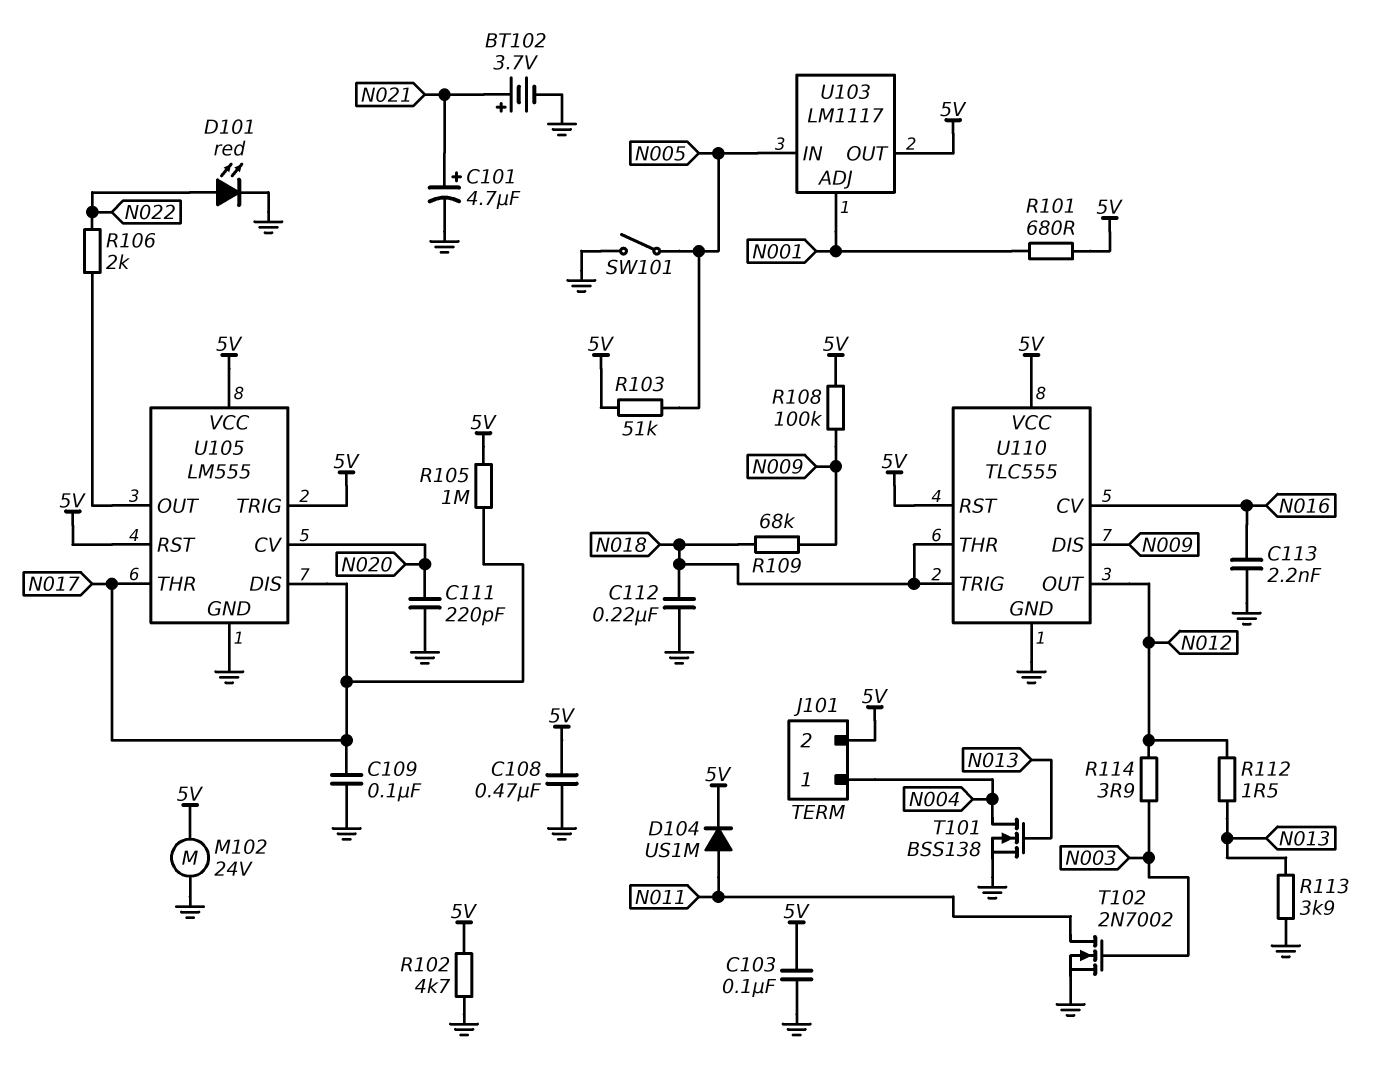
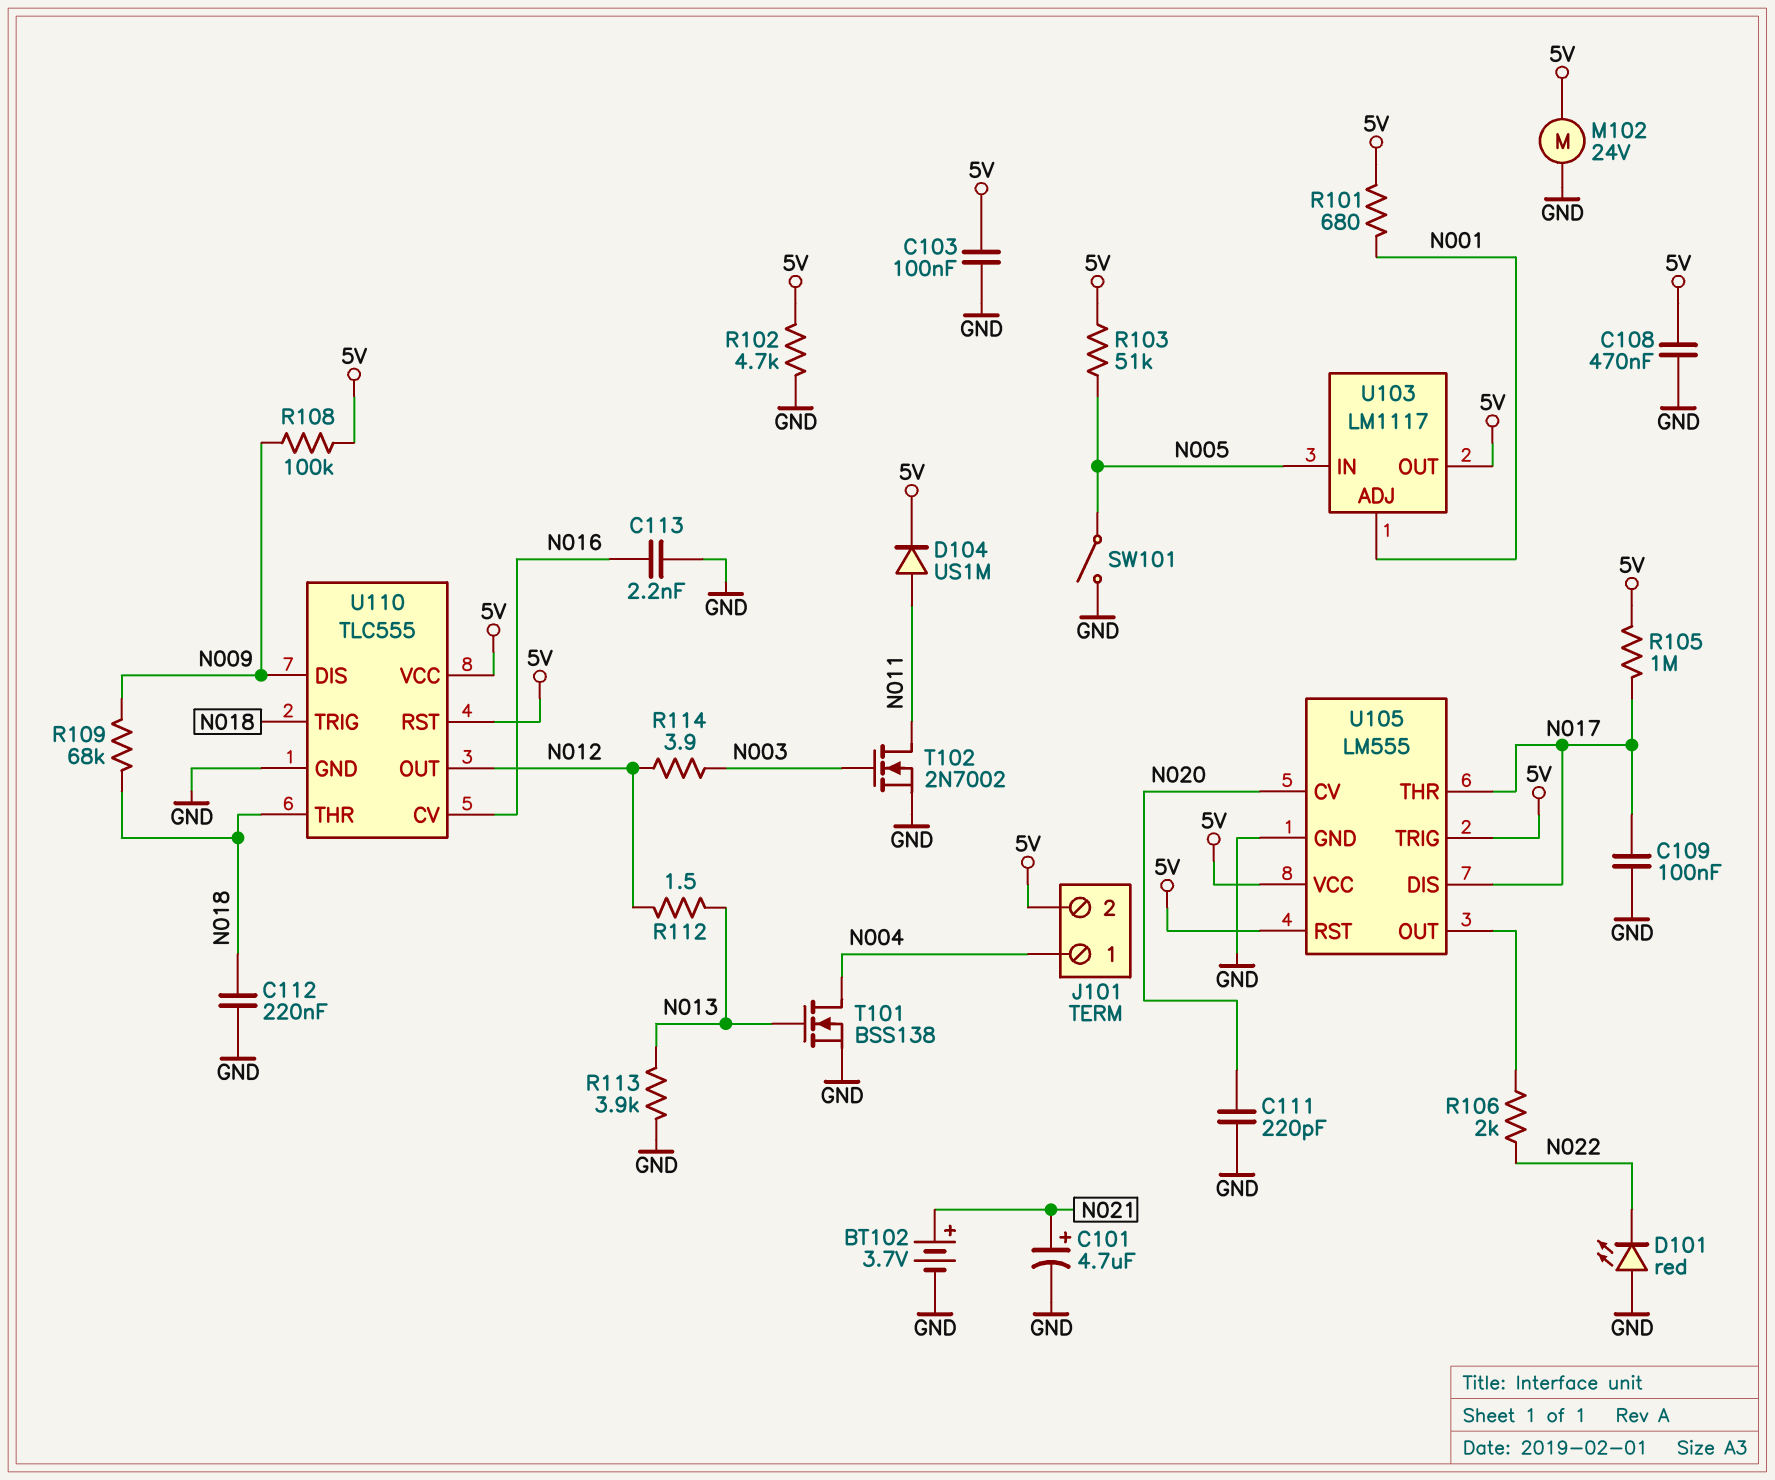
D101: LED red (A N022, K GND) -> LED red (A GND, K N022)

